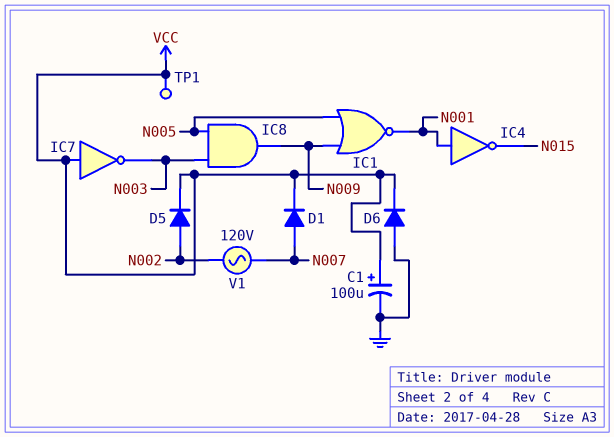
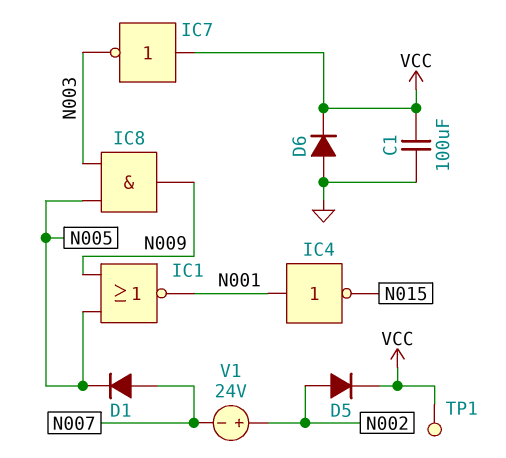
C1: 100uF (plus VCC, minus GND) -> 100uF (GND, VCC)
D1: diode (A N007, K VCC) -> diode (A N007, K N005)
V1: AC 120V (N002, N007) -> 24V (plus N002, minus N007)

